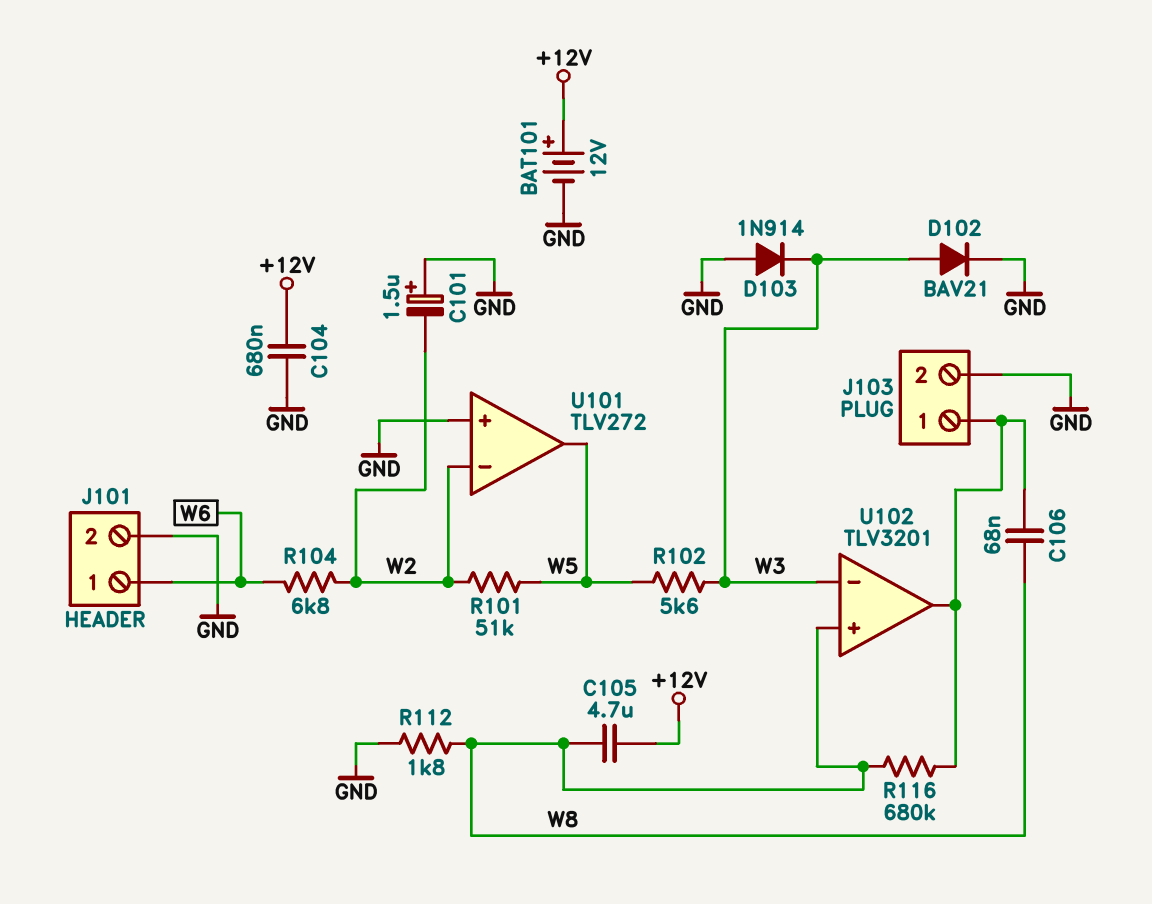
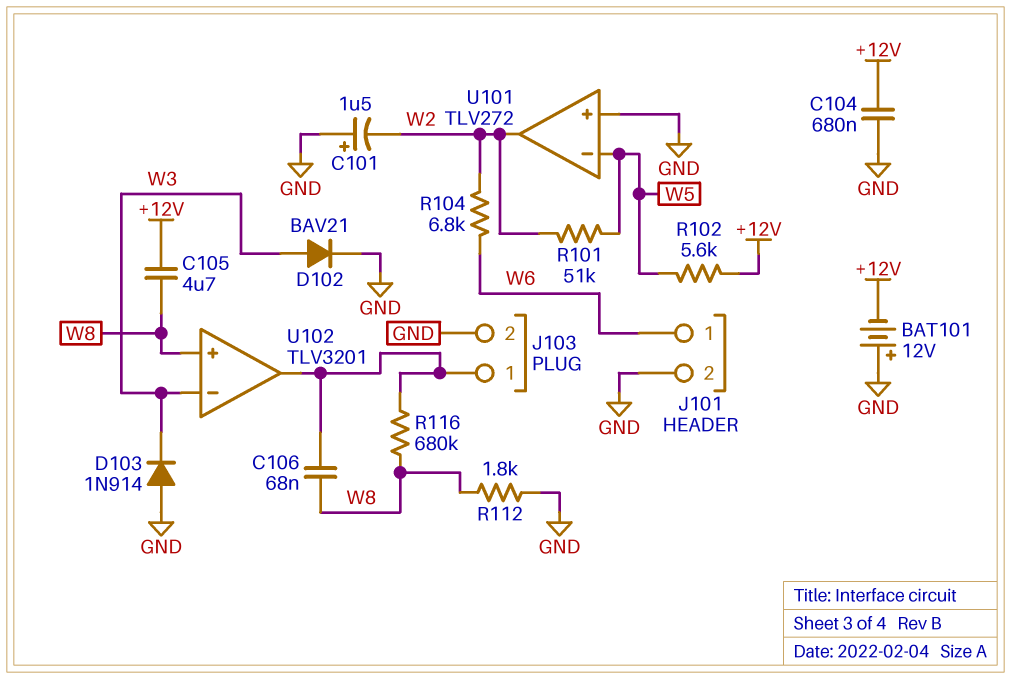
BAT101: 12V (plus +12V, minus GND) -> 12V (plus GND, minus +12V)
R102: 5.6k (W3, W5) -> 5.6k (+12V, W5)
U101 pin in-: W2 -> W5
U101 pin out: W5 -> W2

